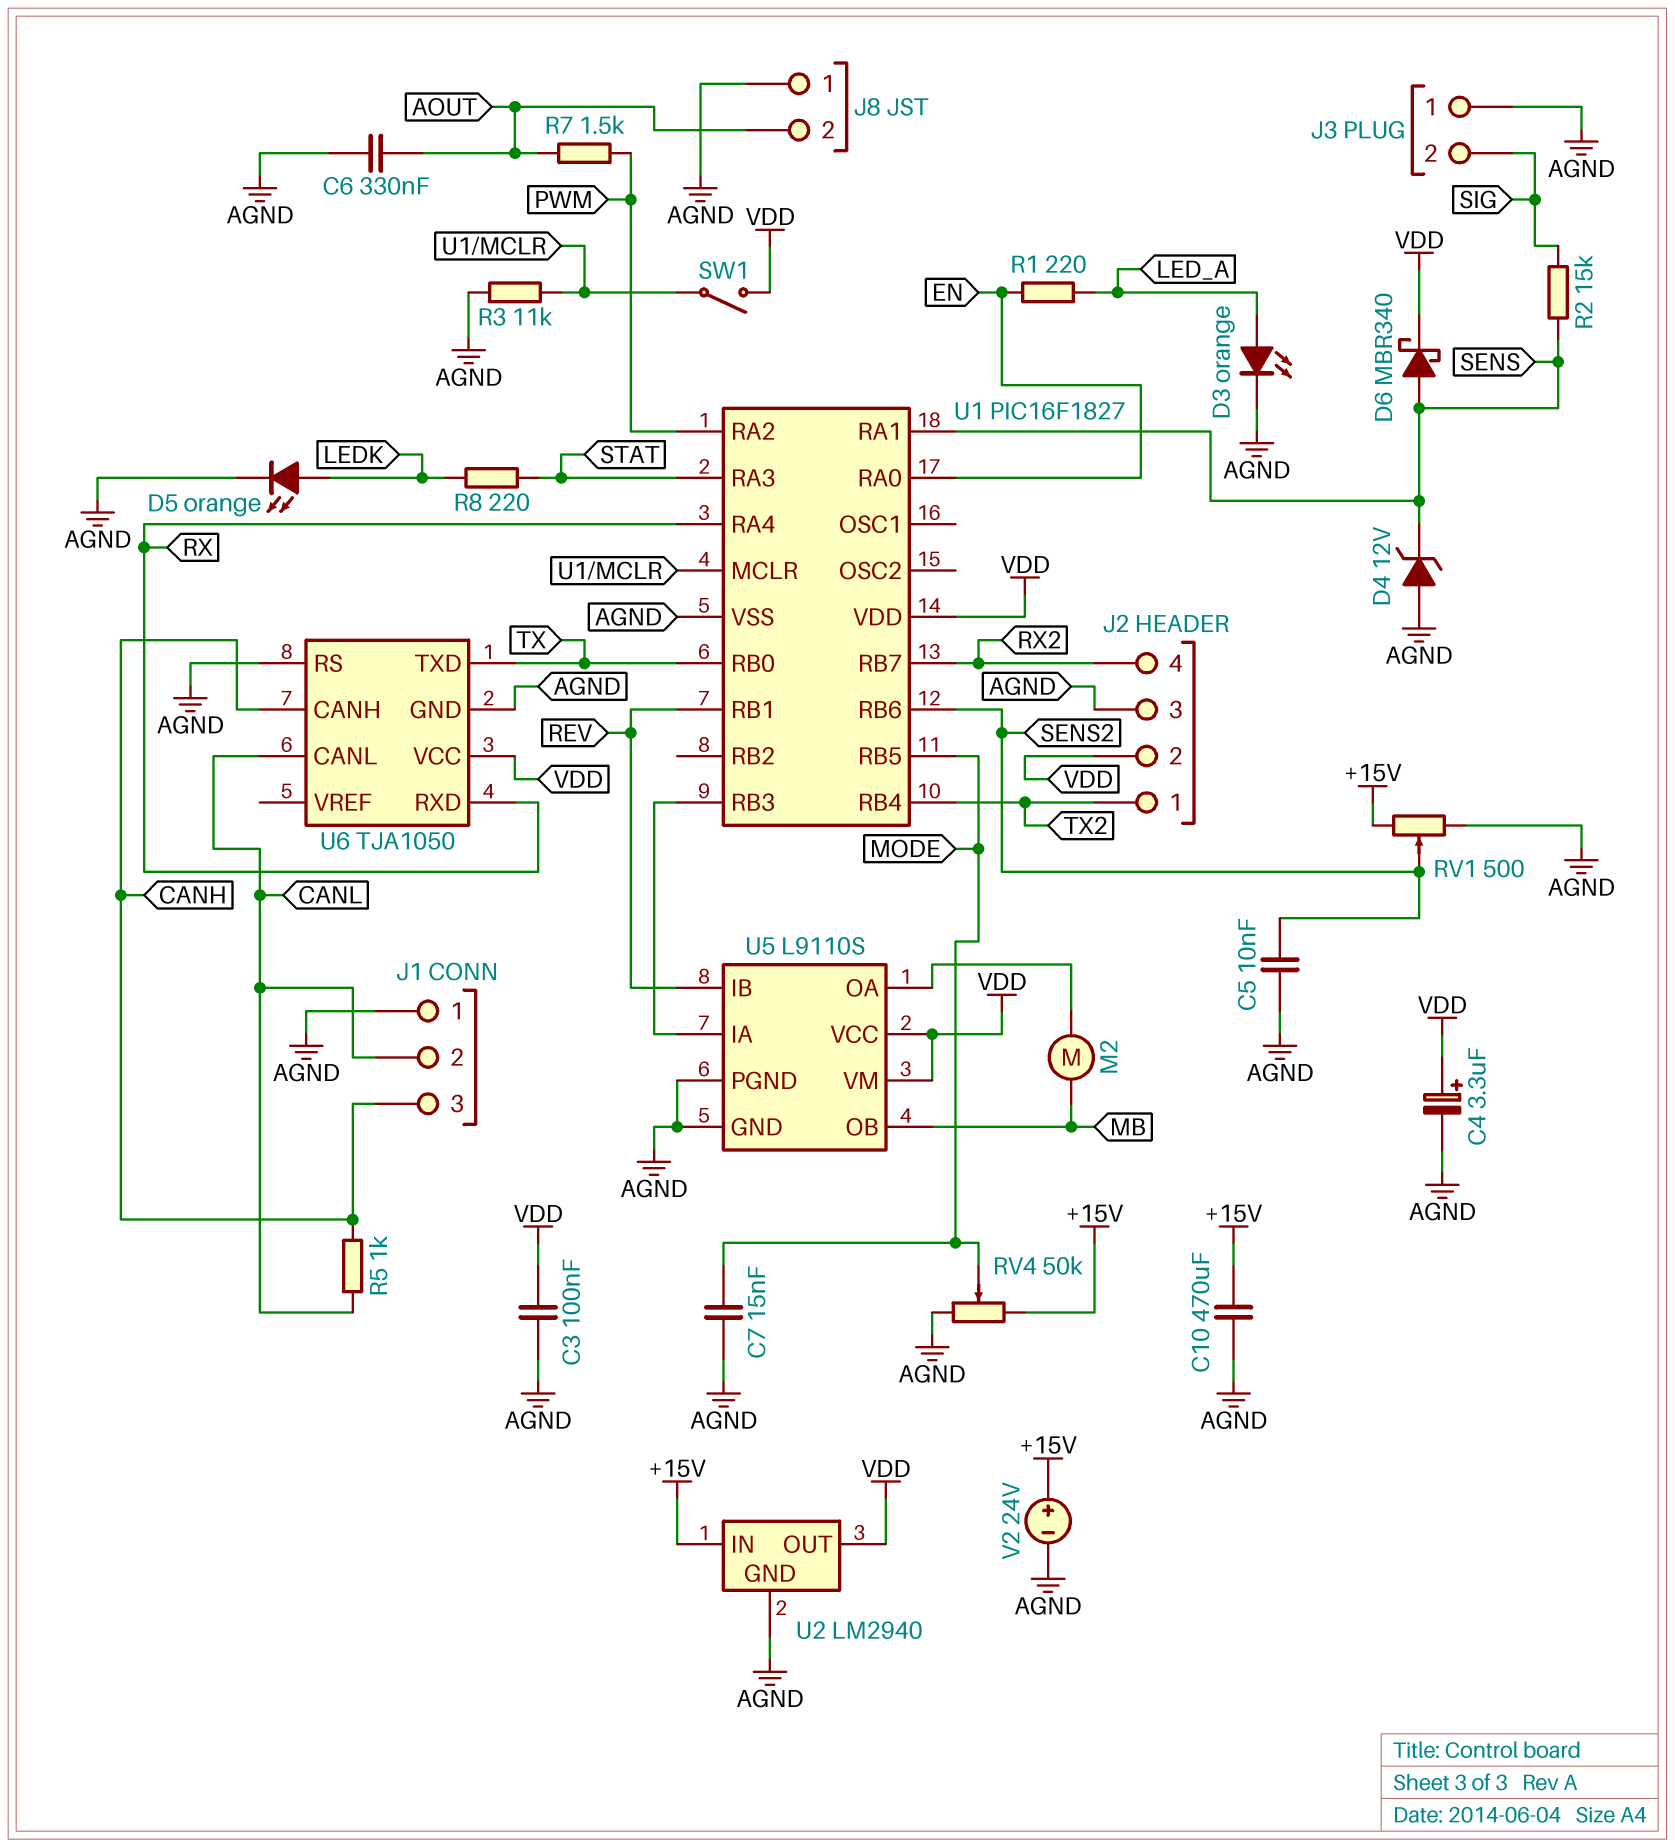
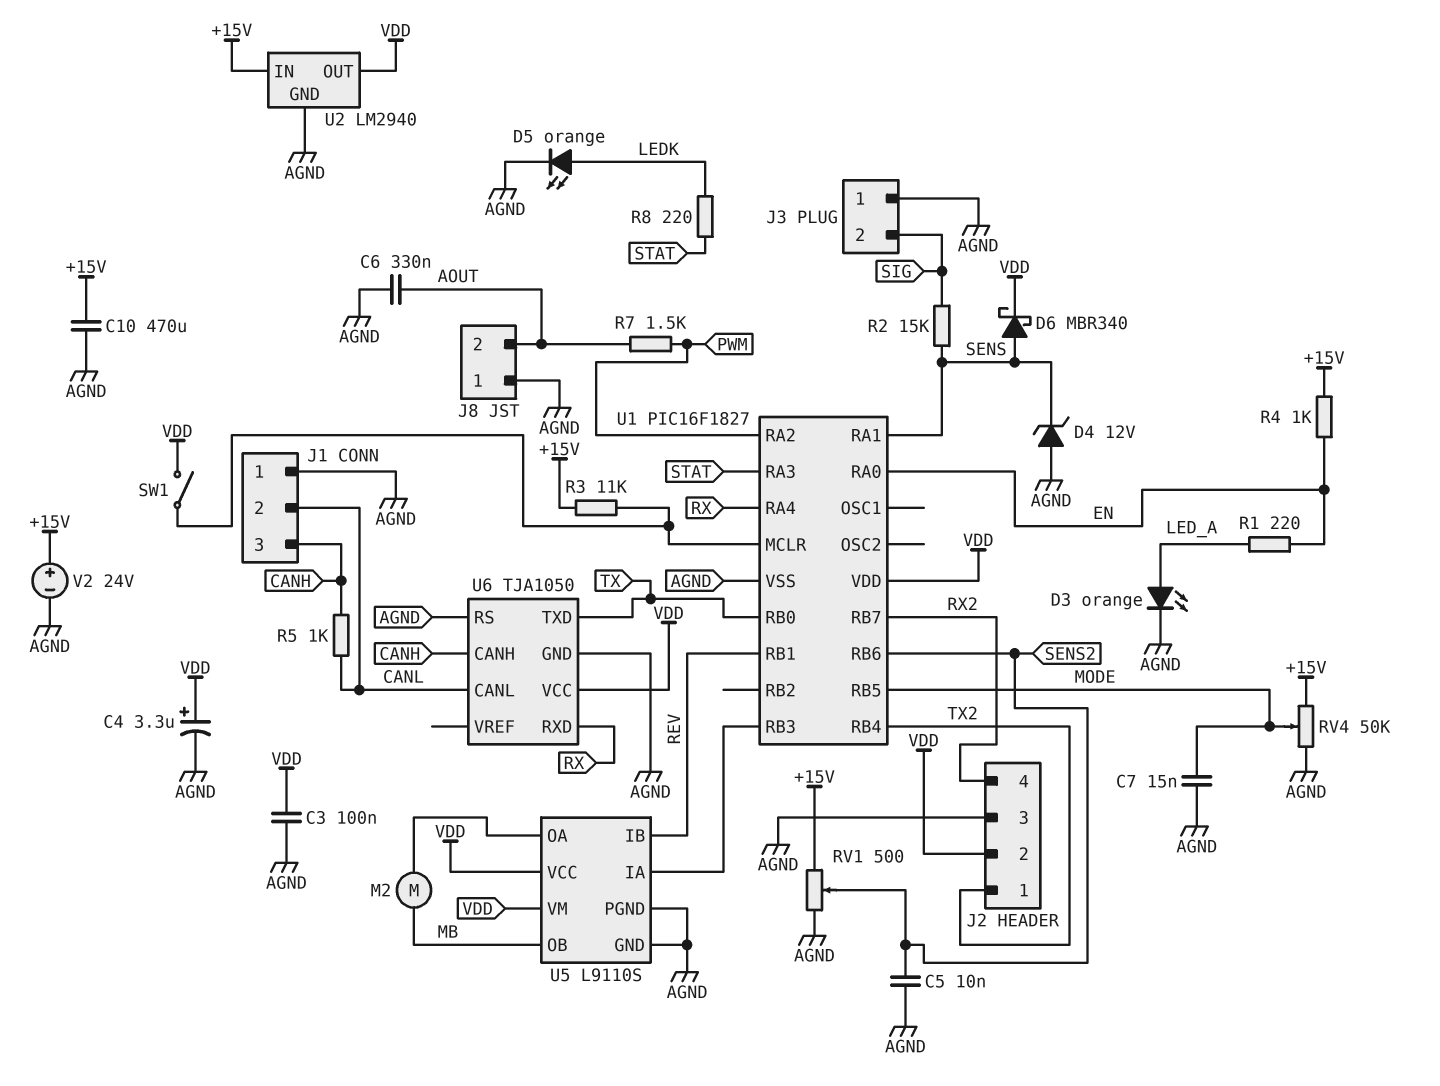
R3: 11k (AGND, U1/MCLR) -> 11k (+15V, U1/MCLR)
R4: none -> 1k (+15V, EN)

